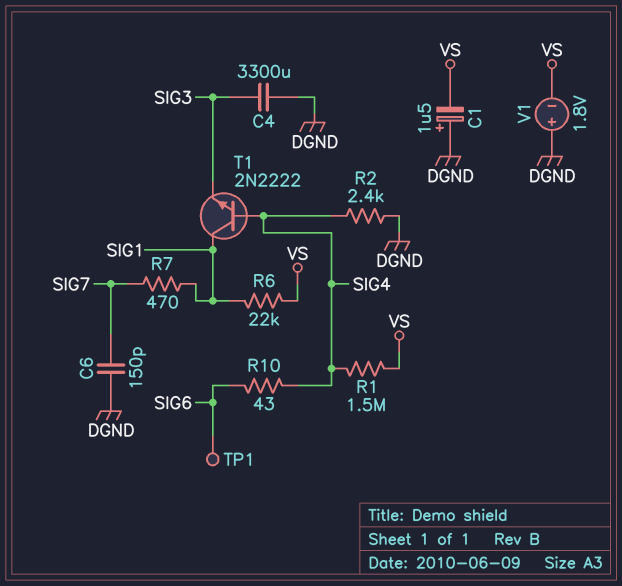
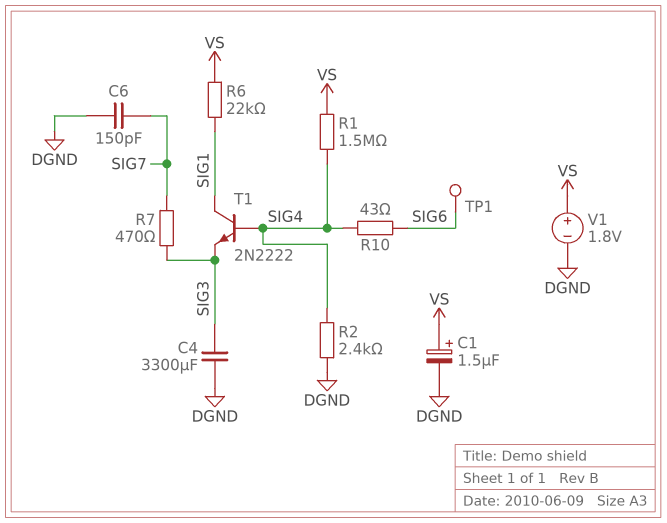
C1: 1.5uF (plus DGND, minus VS) -> 1.5uF (plus VS, minus DGND)
R7: 470 (SIG1, SIG7) -> 470 (SIG3, SIG7)
V1: 1.8V (plus DGND, minus VS) -> 1.8V (plus VS, minus DGND)

